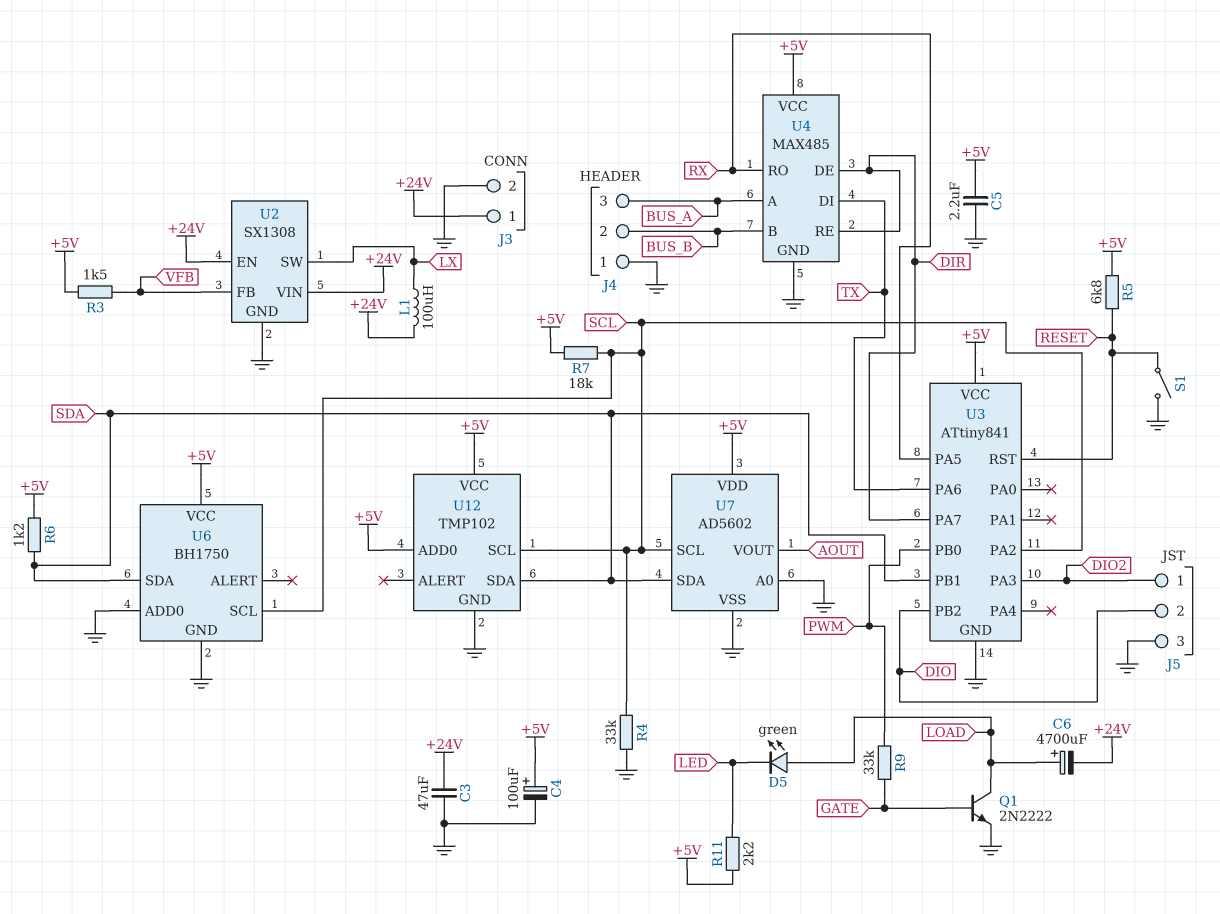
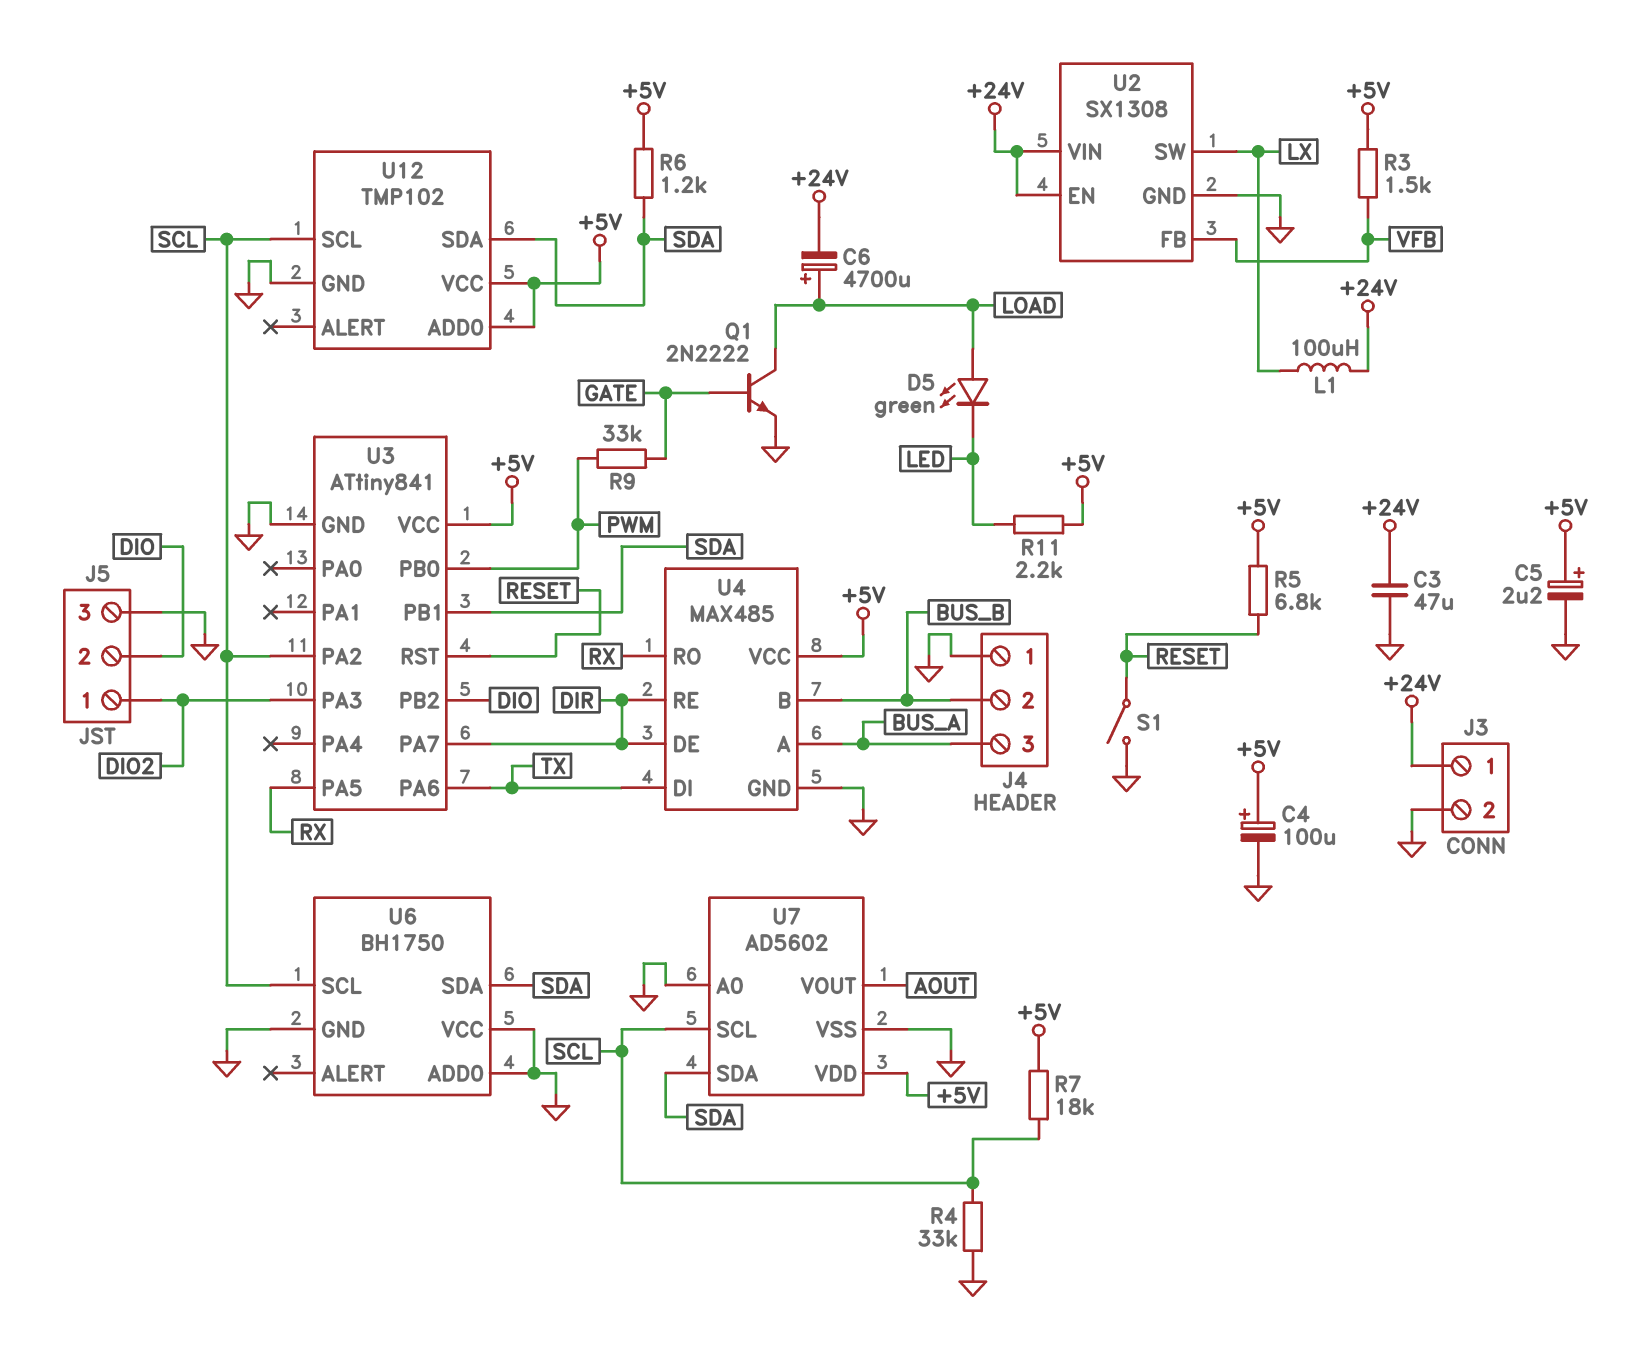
C5: 2.2uF (+5V, GND) -> 2.2uF (plus +5V, minus GND)
U6 pin VCC: +5V -> GND

